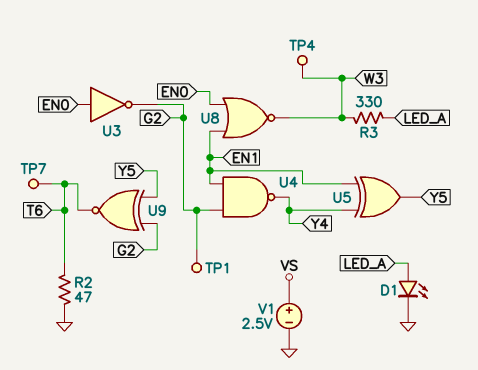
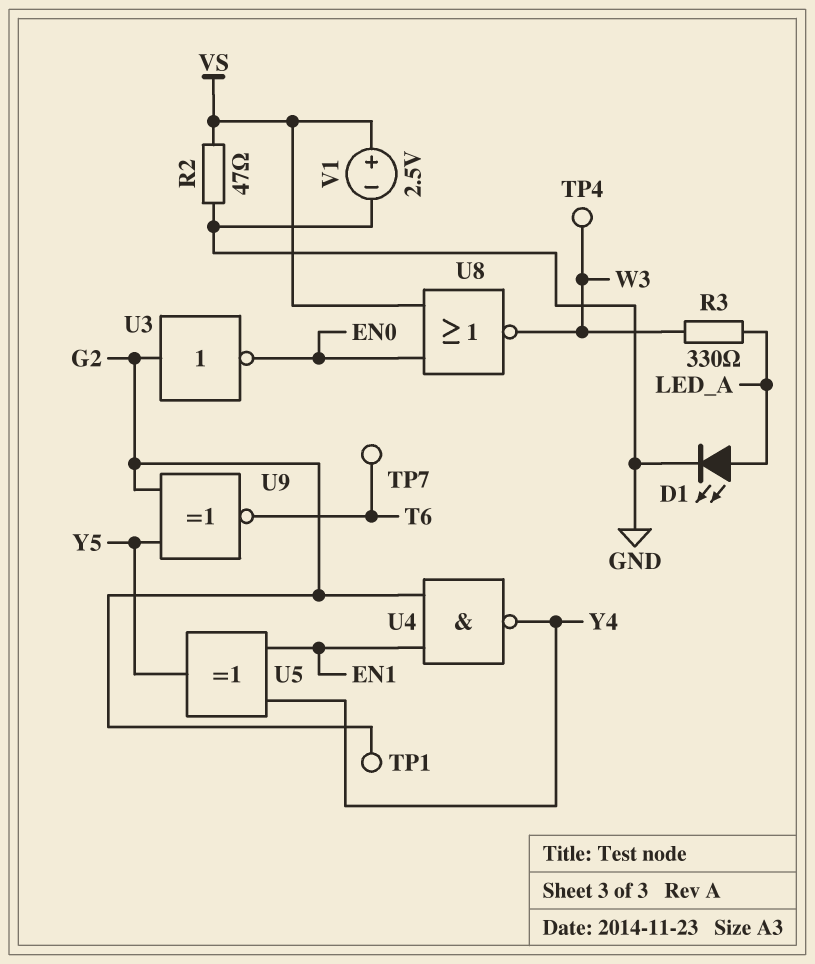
R2: 47 (GND, T6) -> 47 (GND, VS)
U3: NOT (in EN0, out G2) -> NOT (in G2, out EN0)
U8: NOR (in EN0, in EN1, out W3) -> NOR (in EN0, in VS, out W3)

